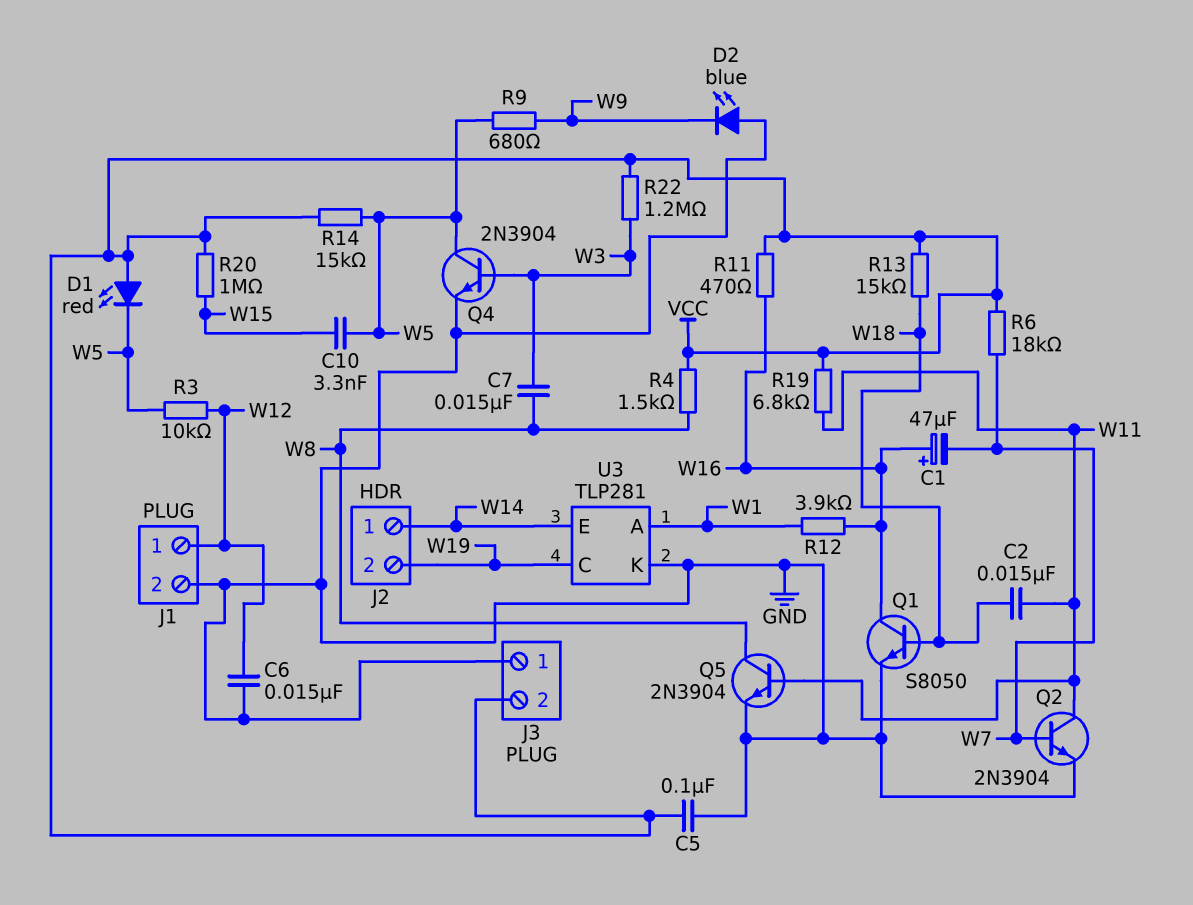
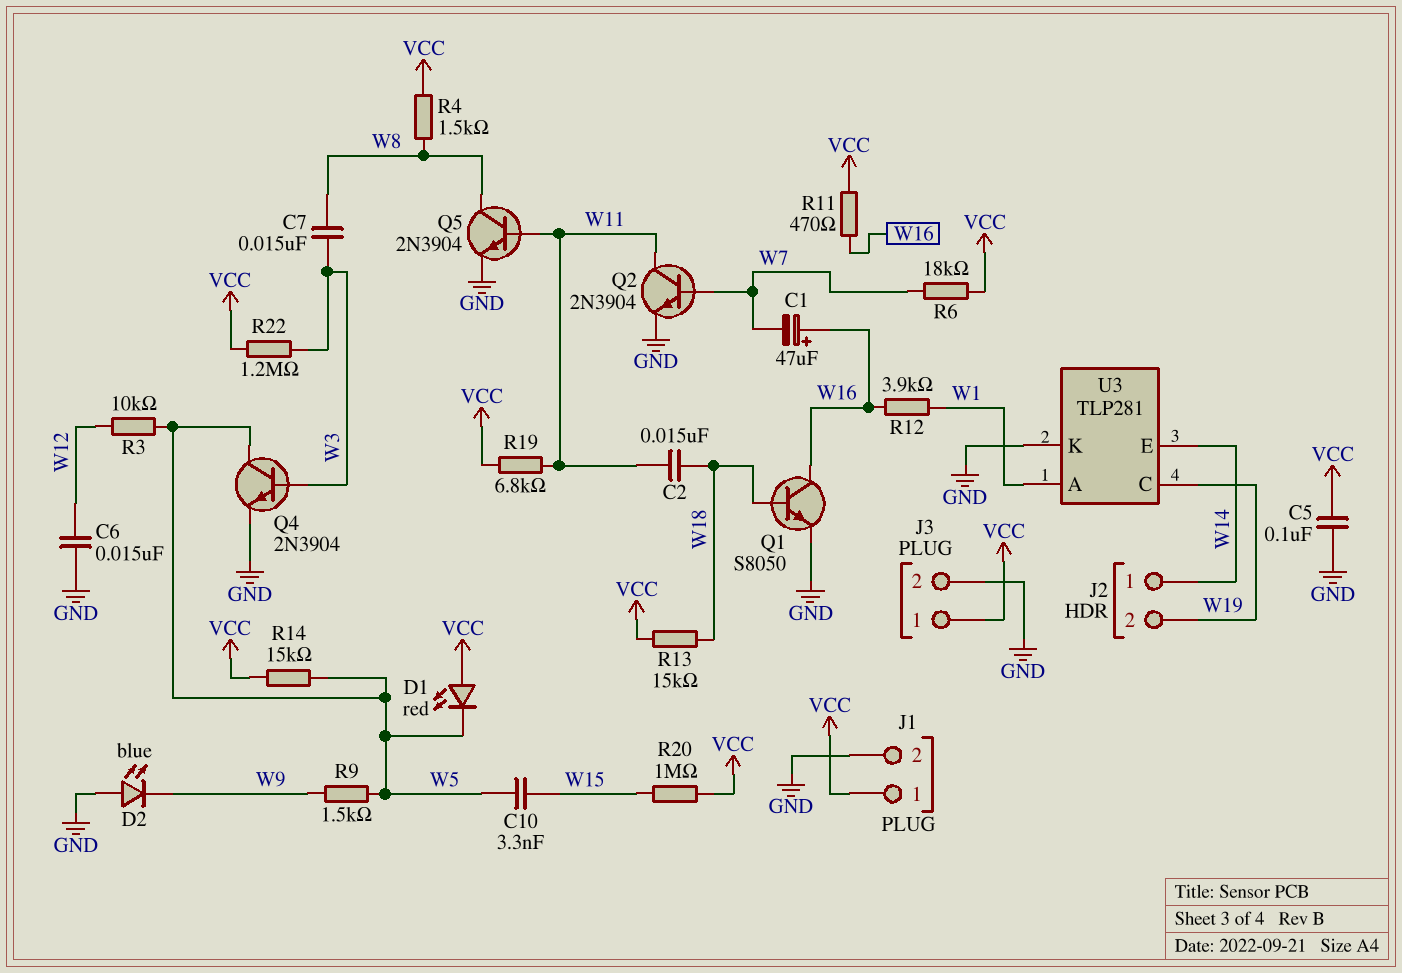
J1 pin 1: W12 -> VCC
J3 pin 1: GND -> VCC
J3 pin 2: VCC -> GND
R9: 680 (W5, W9) -> 1.5k (W5, W9)

